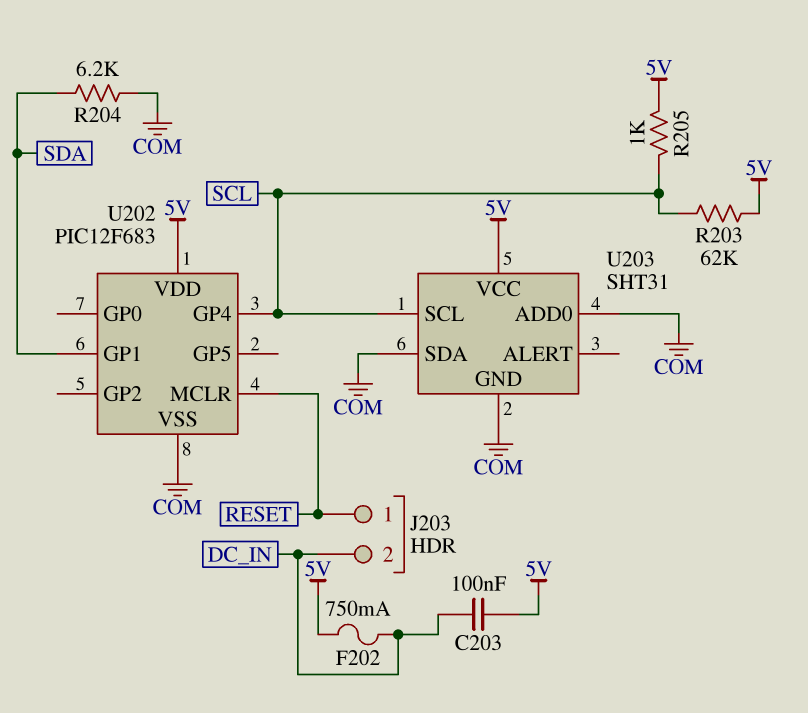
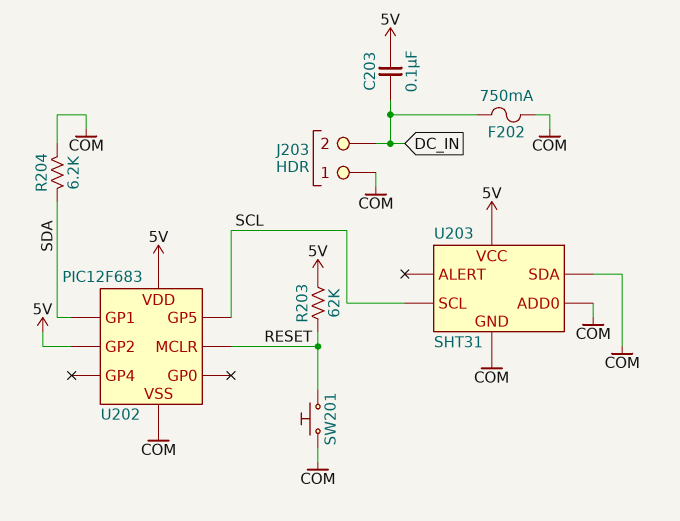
F202: 750mA (5V, DC_IN) -> 750mA (COM, DC_IN)
J203 pin 1: RESET -> COM
R203: 62k (5V, SCL) -> 62k (5V, RESET)
R205: 1k (5V, SCL) -> none
SW201: none -> button (COM, RESET)
U202 pin GP2: none -> 5V
U202 pin GP4: SCL -> none
U202 pin GP5: none -> SCL

